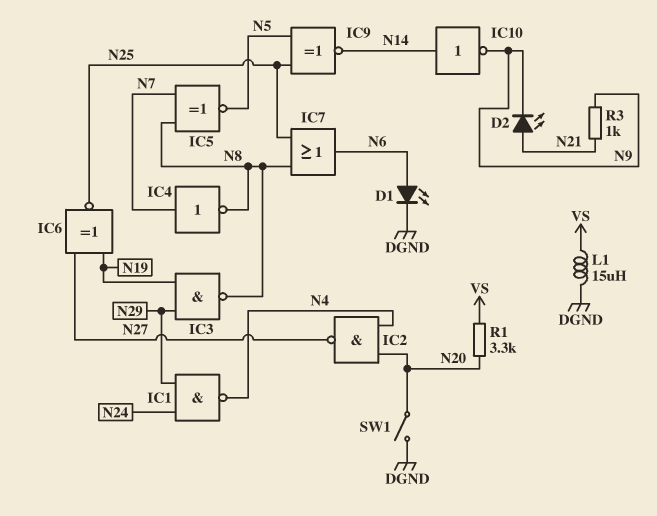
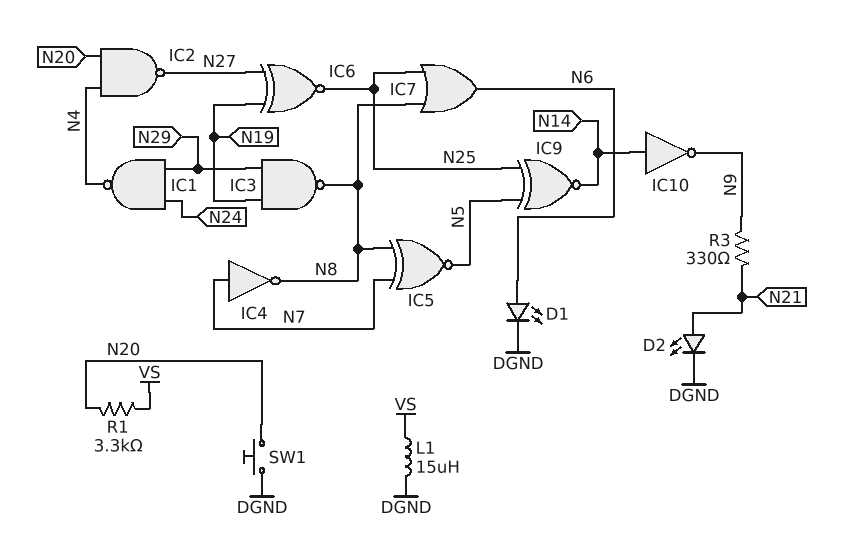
D2: LED (A N21, K N9) -> LED (A N21, K DGND)
R3: 1k (N9, N21) -> 330 (N9, N21)
SW1: switch (DGND, N20) -> button (DGND, N20)

